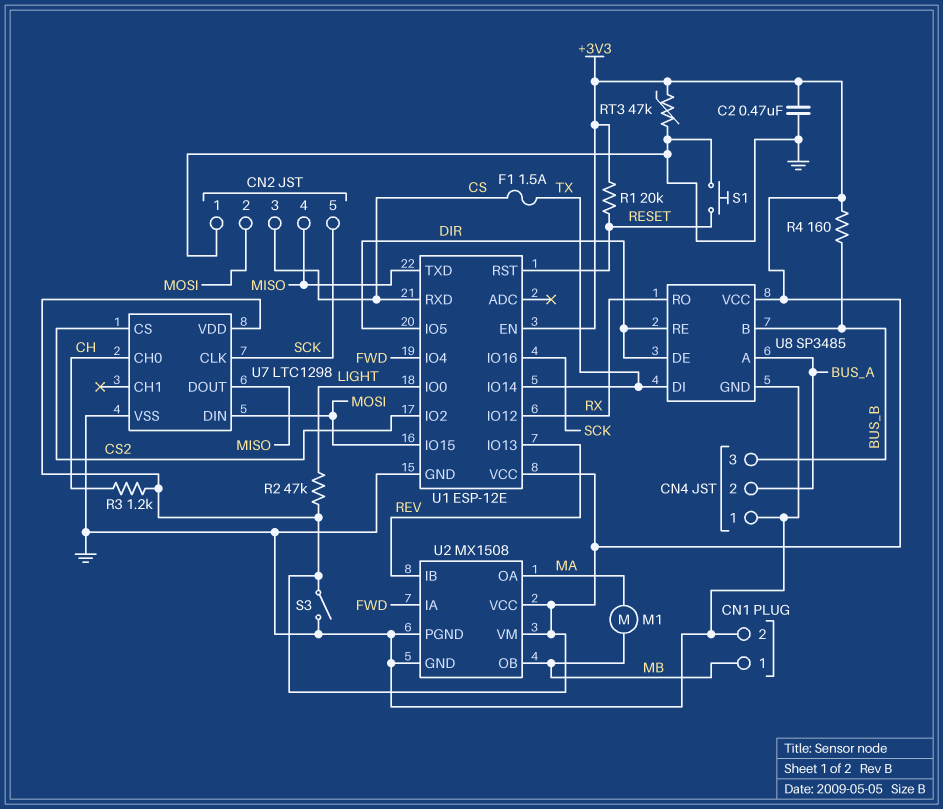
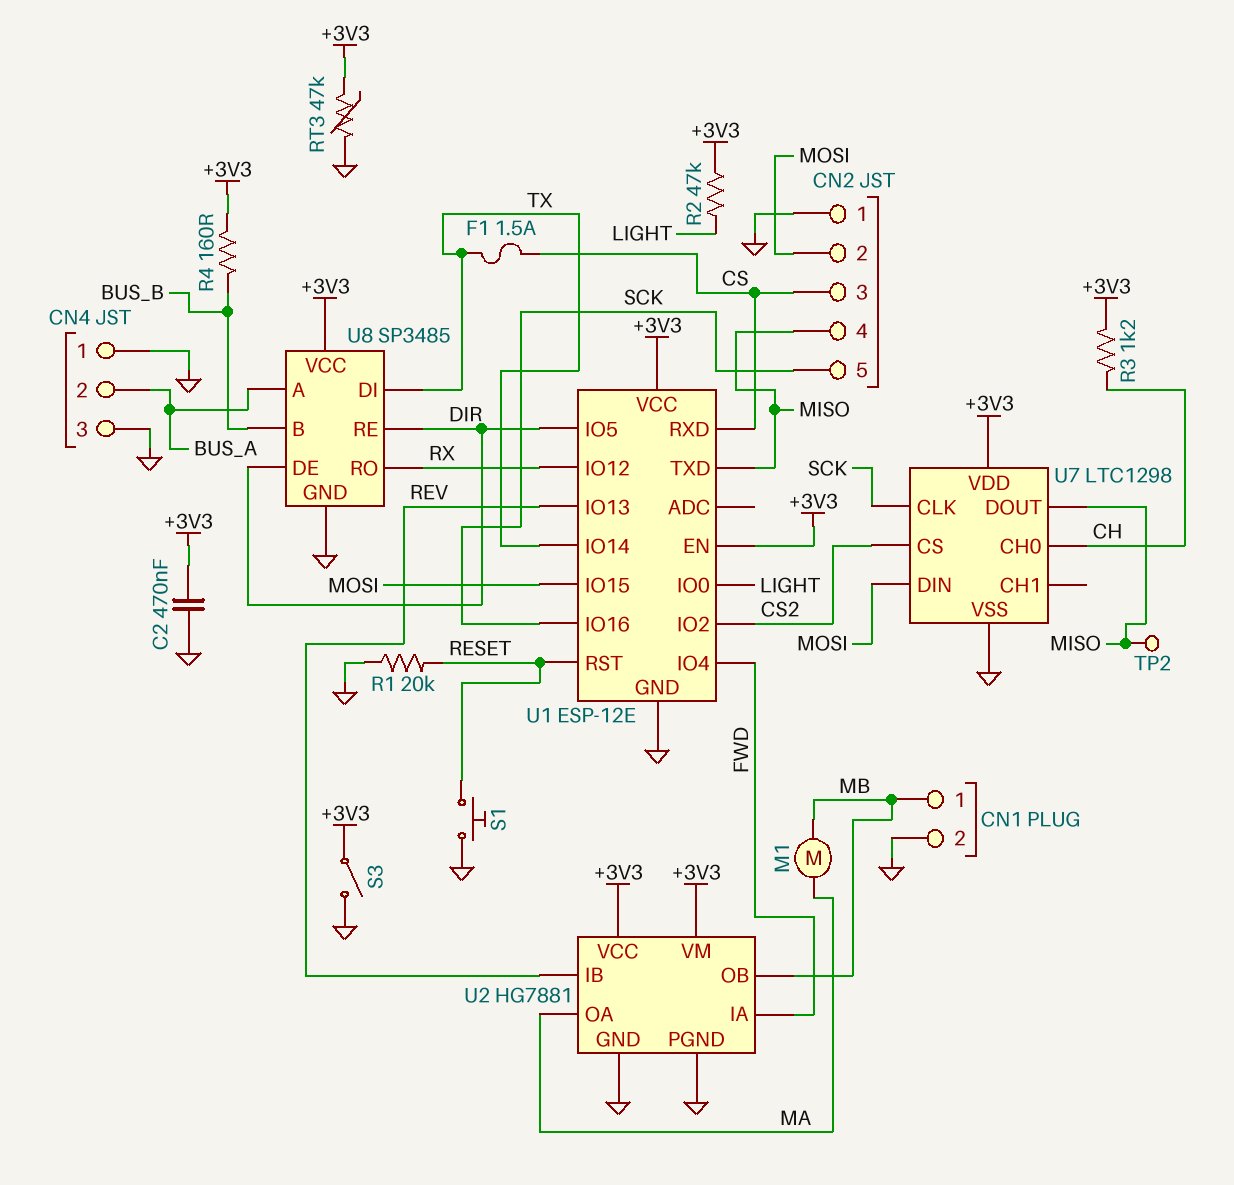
CN4 pin 3: BUS_B -> GND
R1: 20k (+3V3, RESET) -> 20k (GND, RESET)
TP2: none -> test point (MISO)
U2: MX1508 -> HG7881

